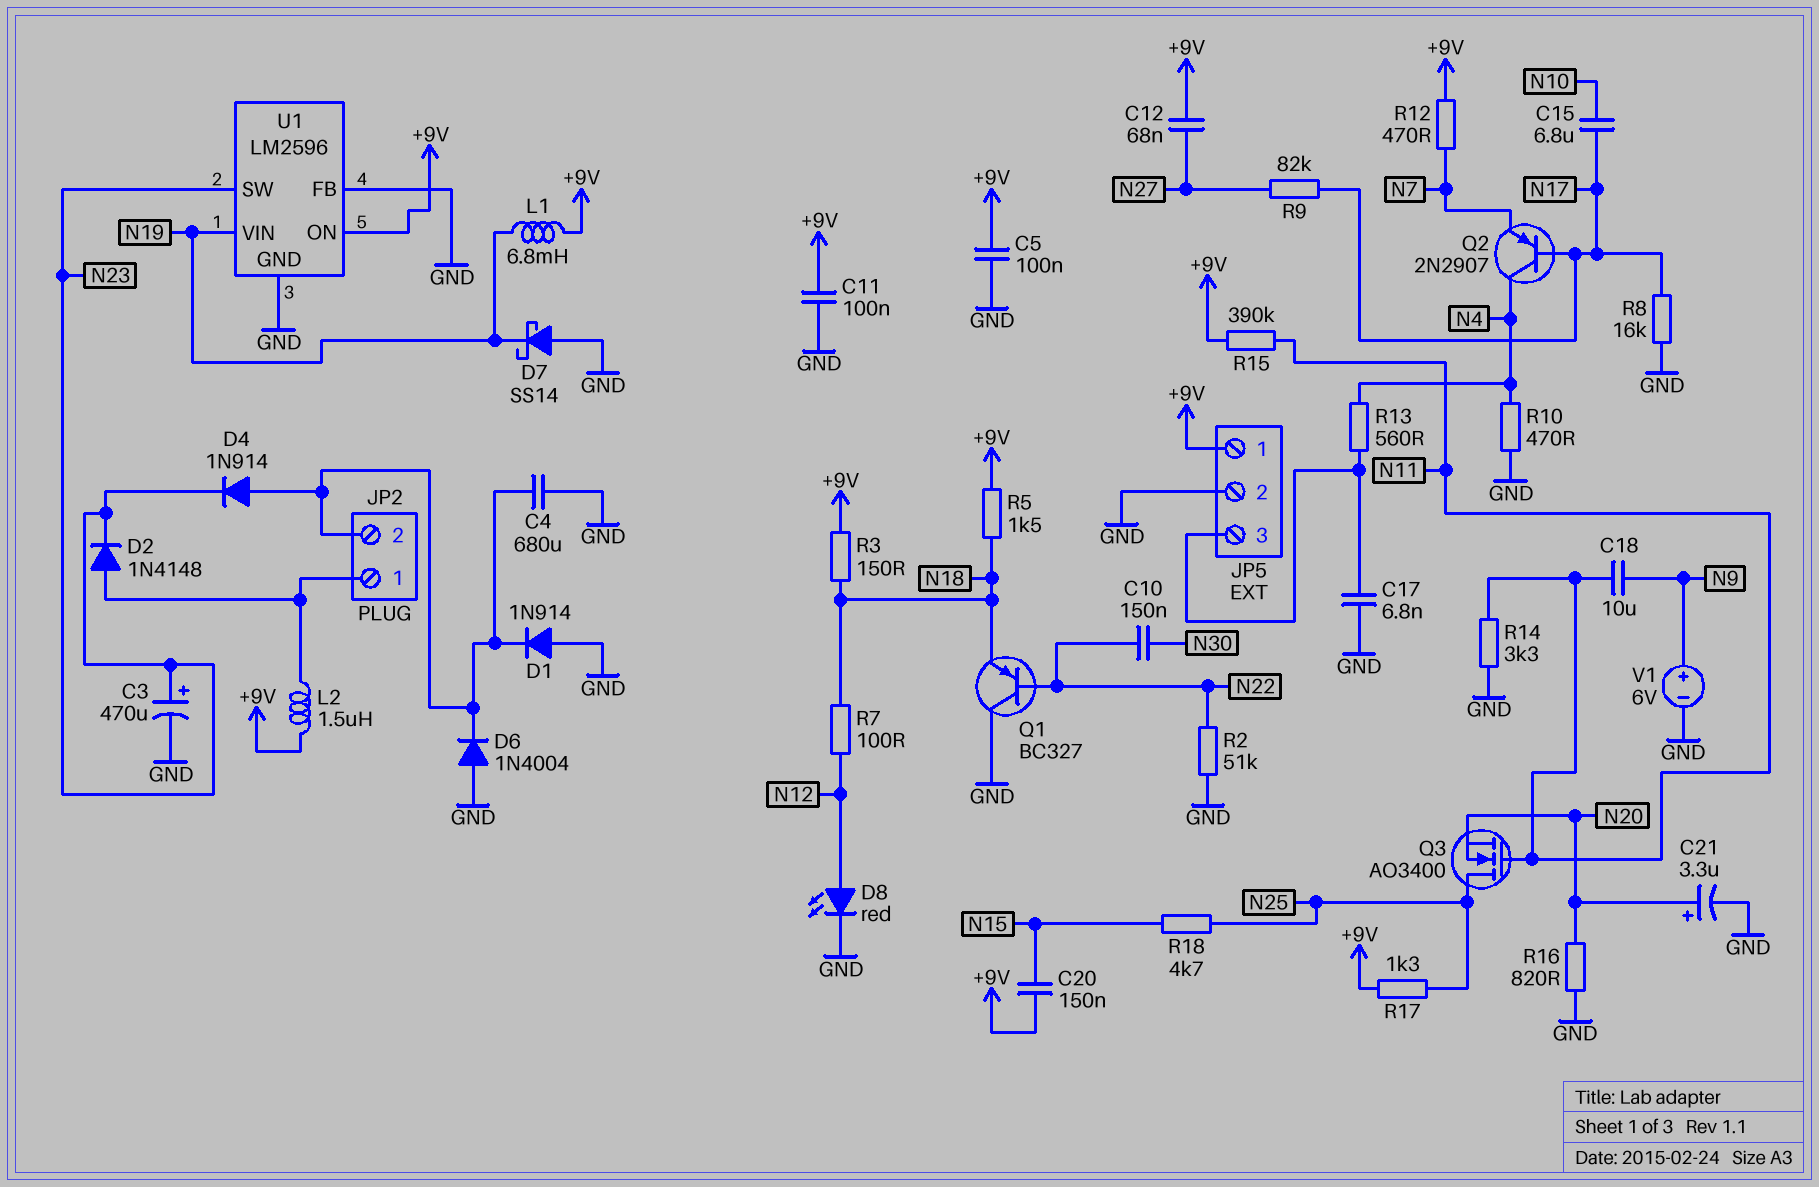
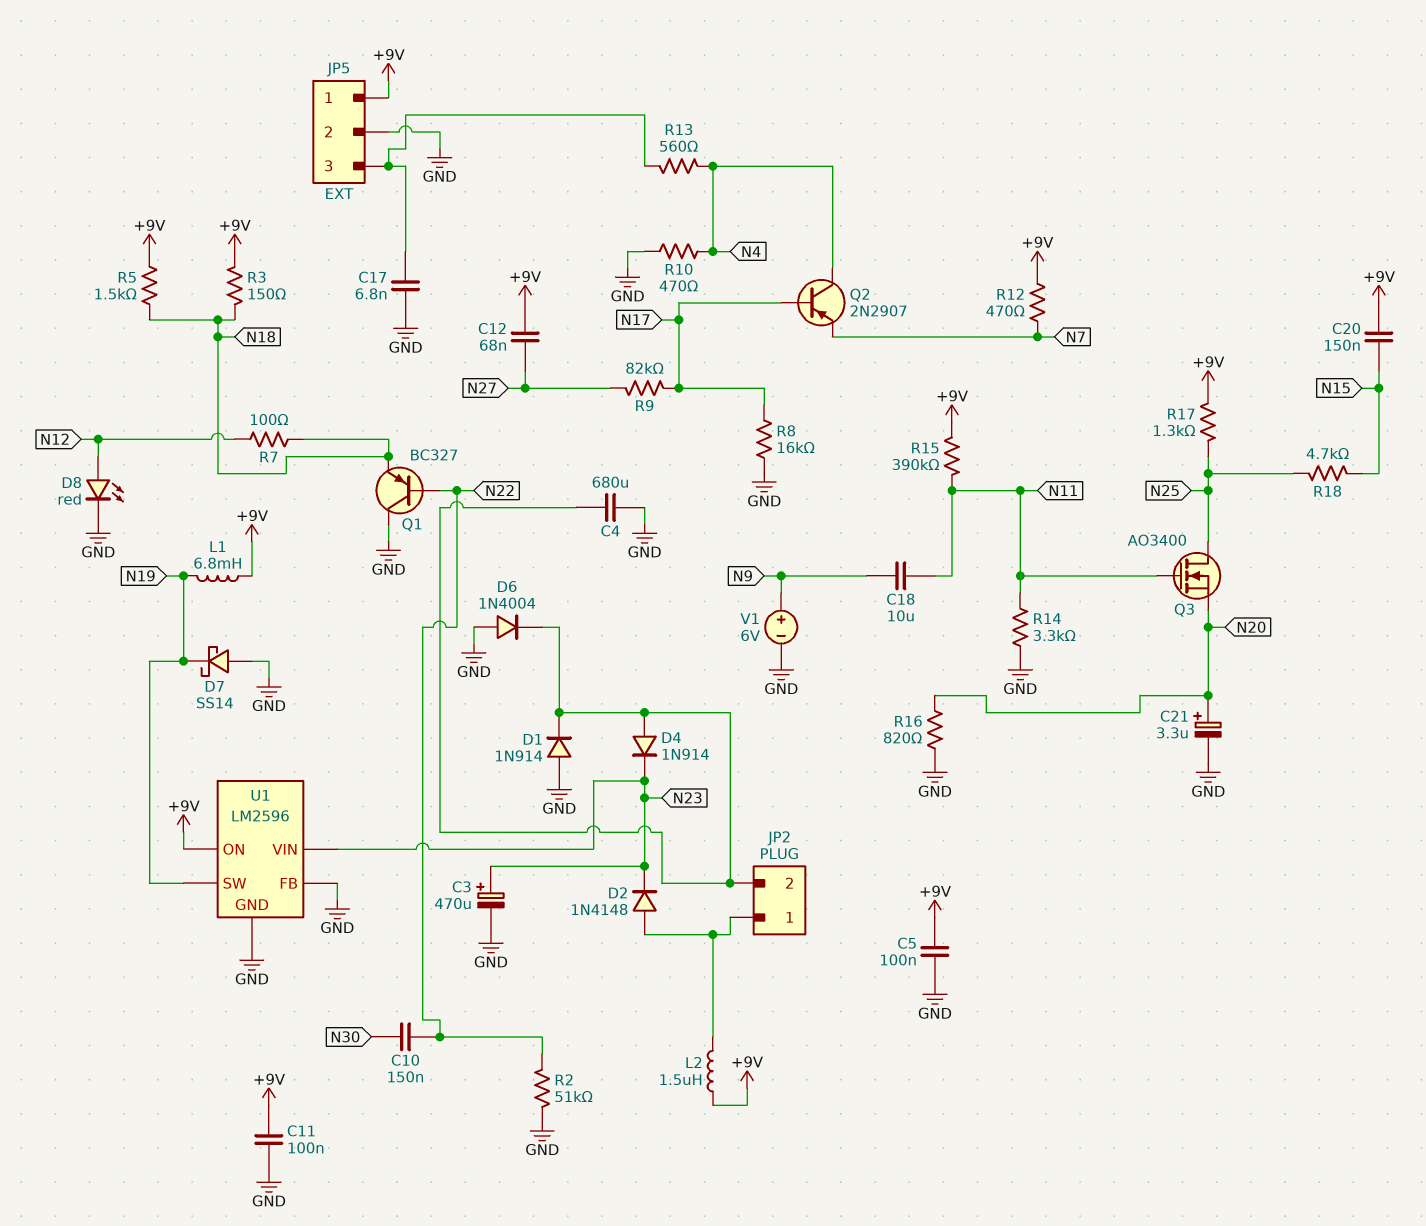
C15: 6.8uF (N10, N17) -> none
U1 pin SW: N23 -> N19
U1 pin VIN: N19 -> N23

